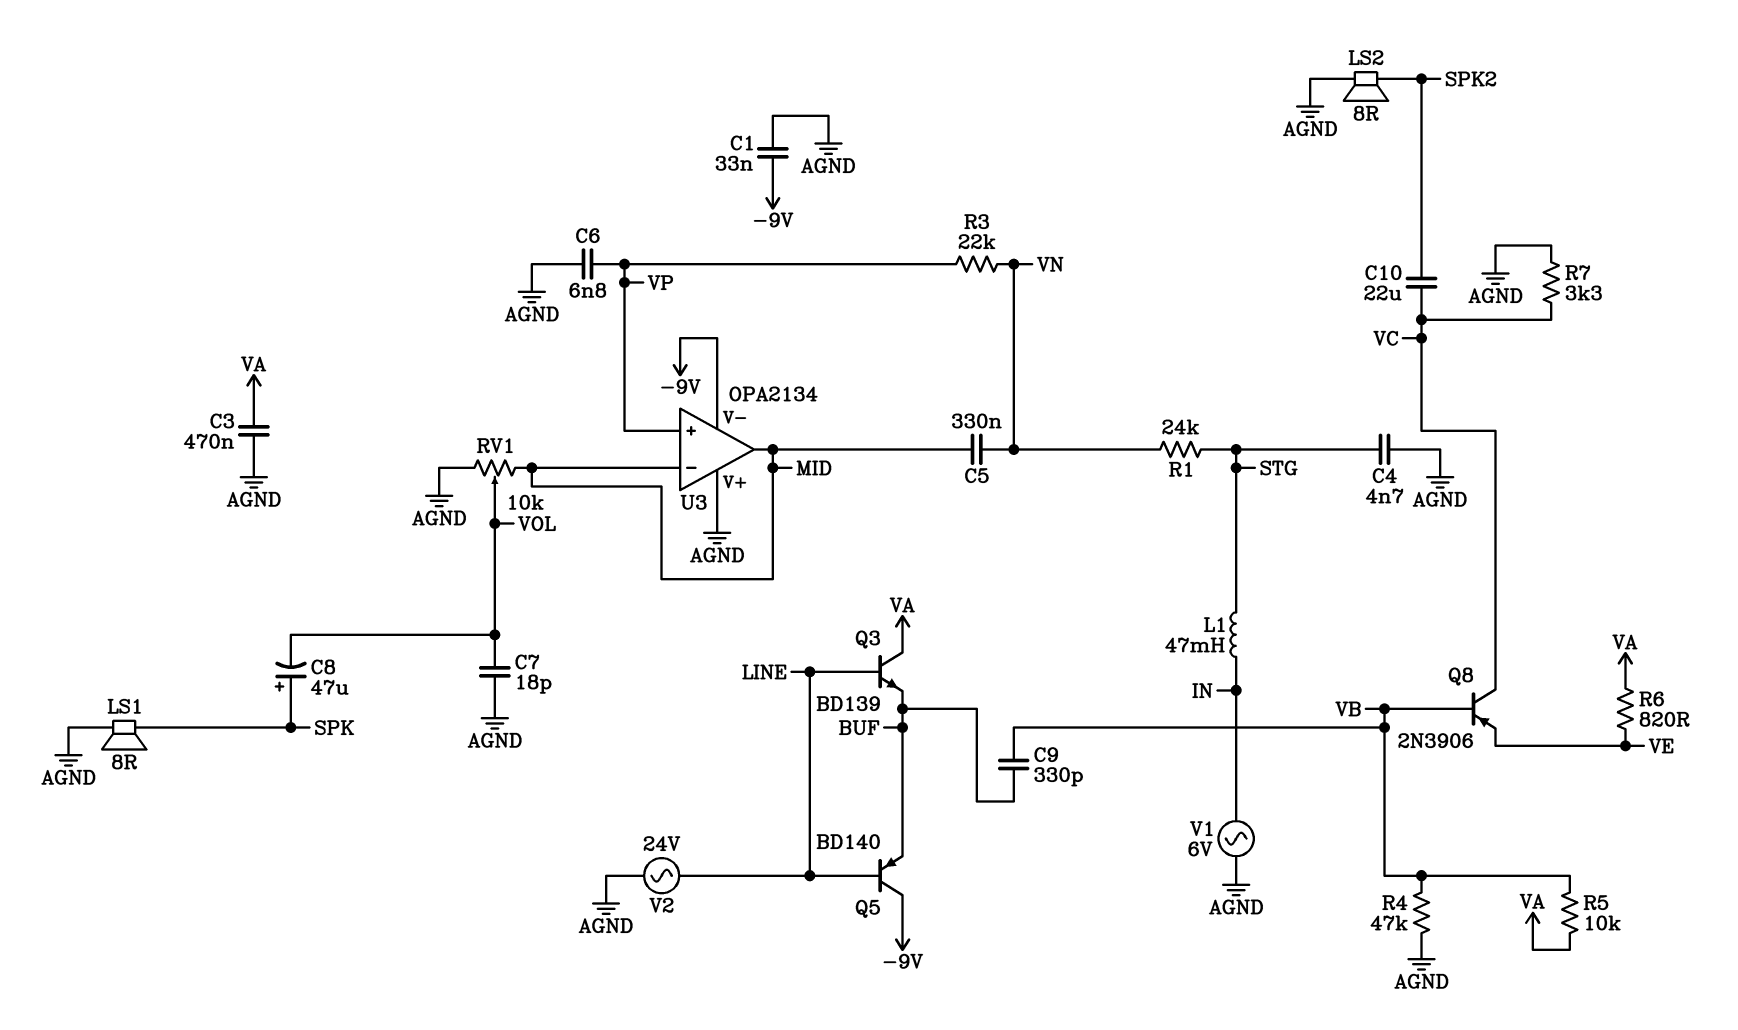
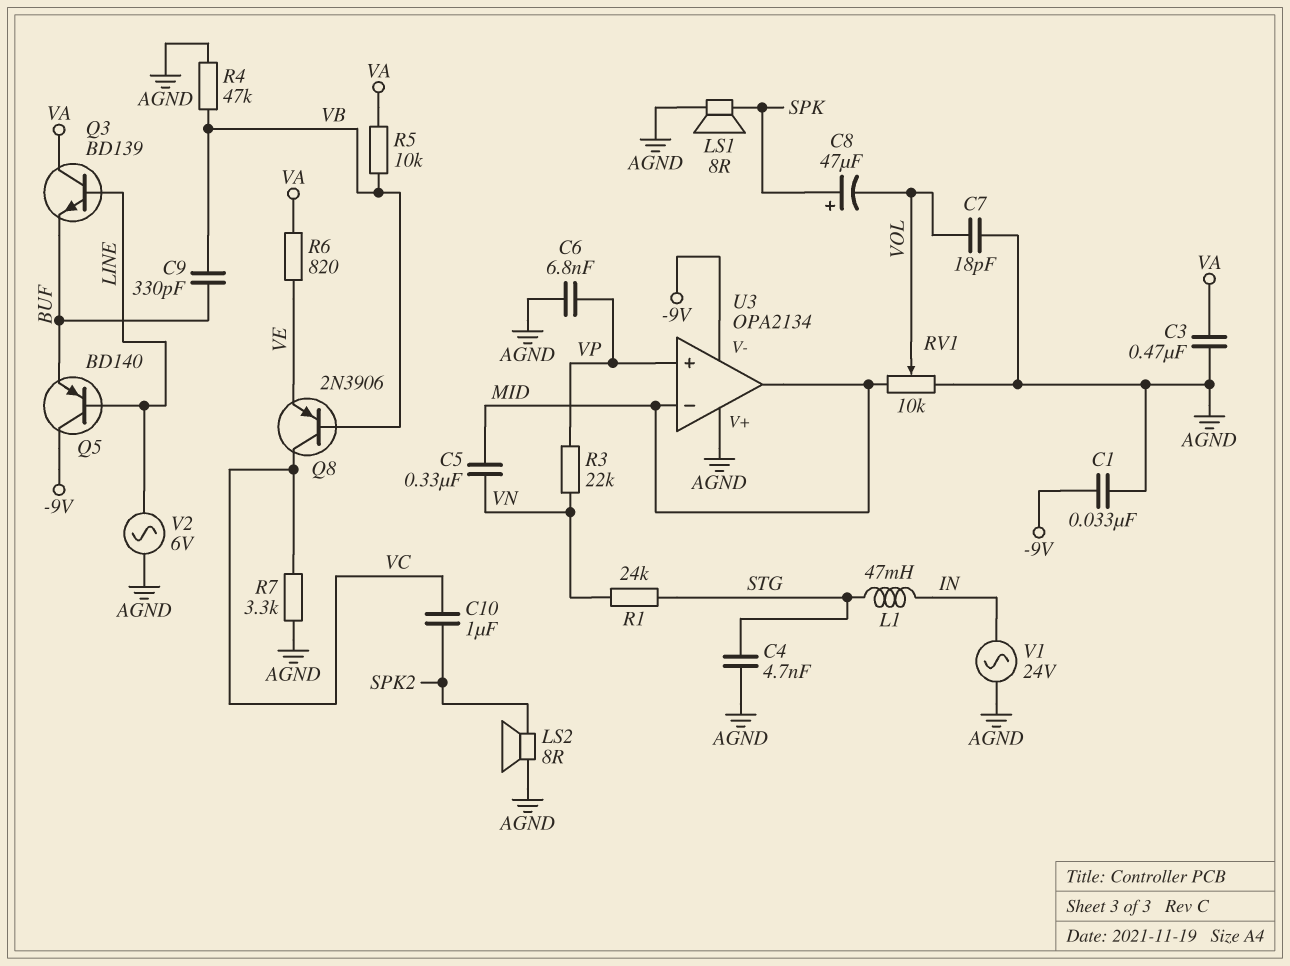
C10: 22uF (SPK2, VC) -> 1uF (SPK2, VC)
V1: AC 6V (AGND, IN) -> AC 24V (AGND, IN)
V2: AC 24V (AGND, LINE) -> AC 6V (AGND, LINE)

